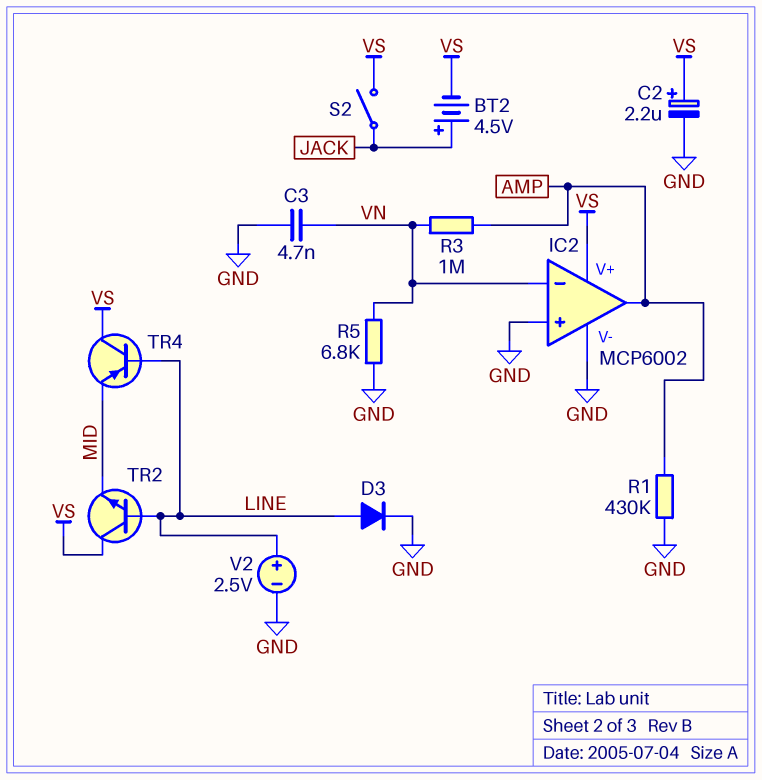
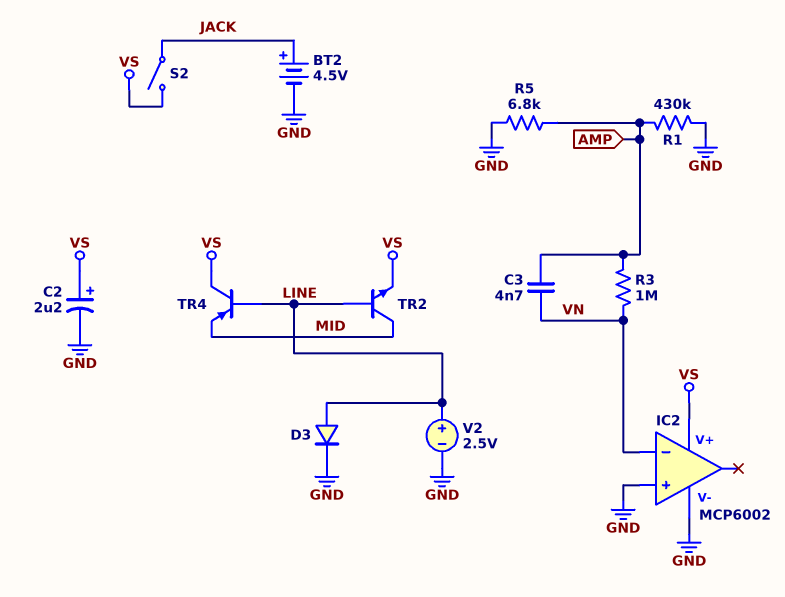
BT2: 4.5V (plus JACK, minus VS) -> 4.5V (plus JACK, minus GND)
C3: 4.7nF (GND, VN) -> 4.7nF (AMP, VN)
IC2 pin out: AMP -> none
R5: 6.8k (GND, VN) -> 6.8k (AMP, GND)
TR2: NPN (B LINE, C VS, E MID) -> NPN (B LINE, C MID, E VS)

